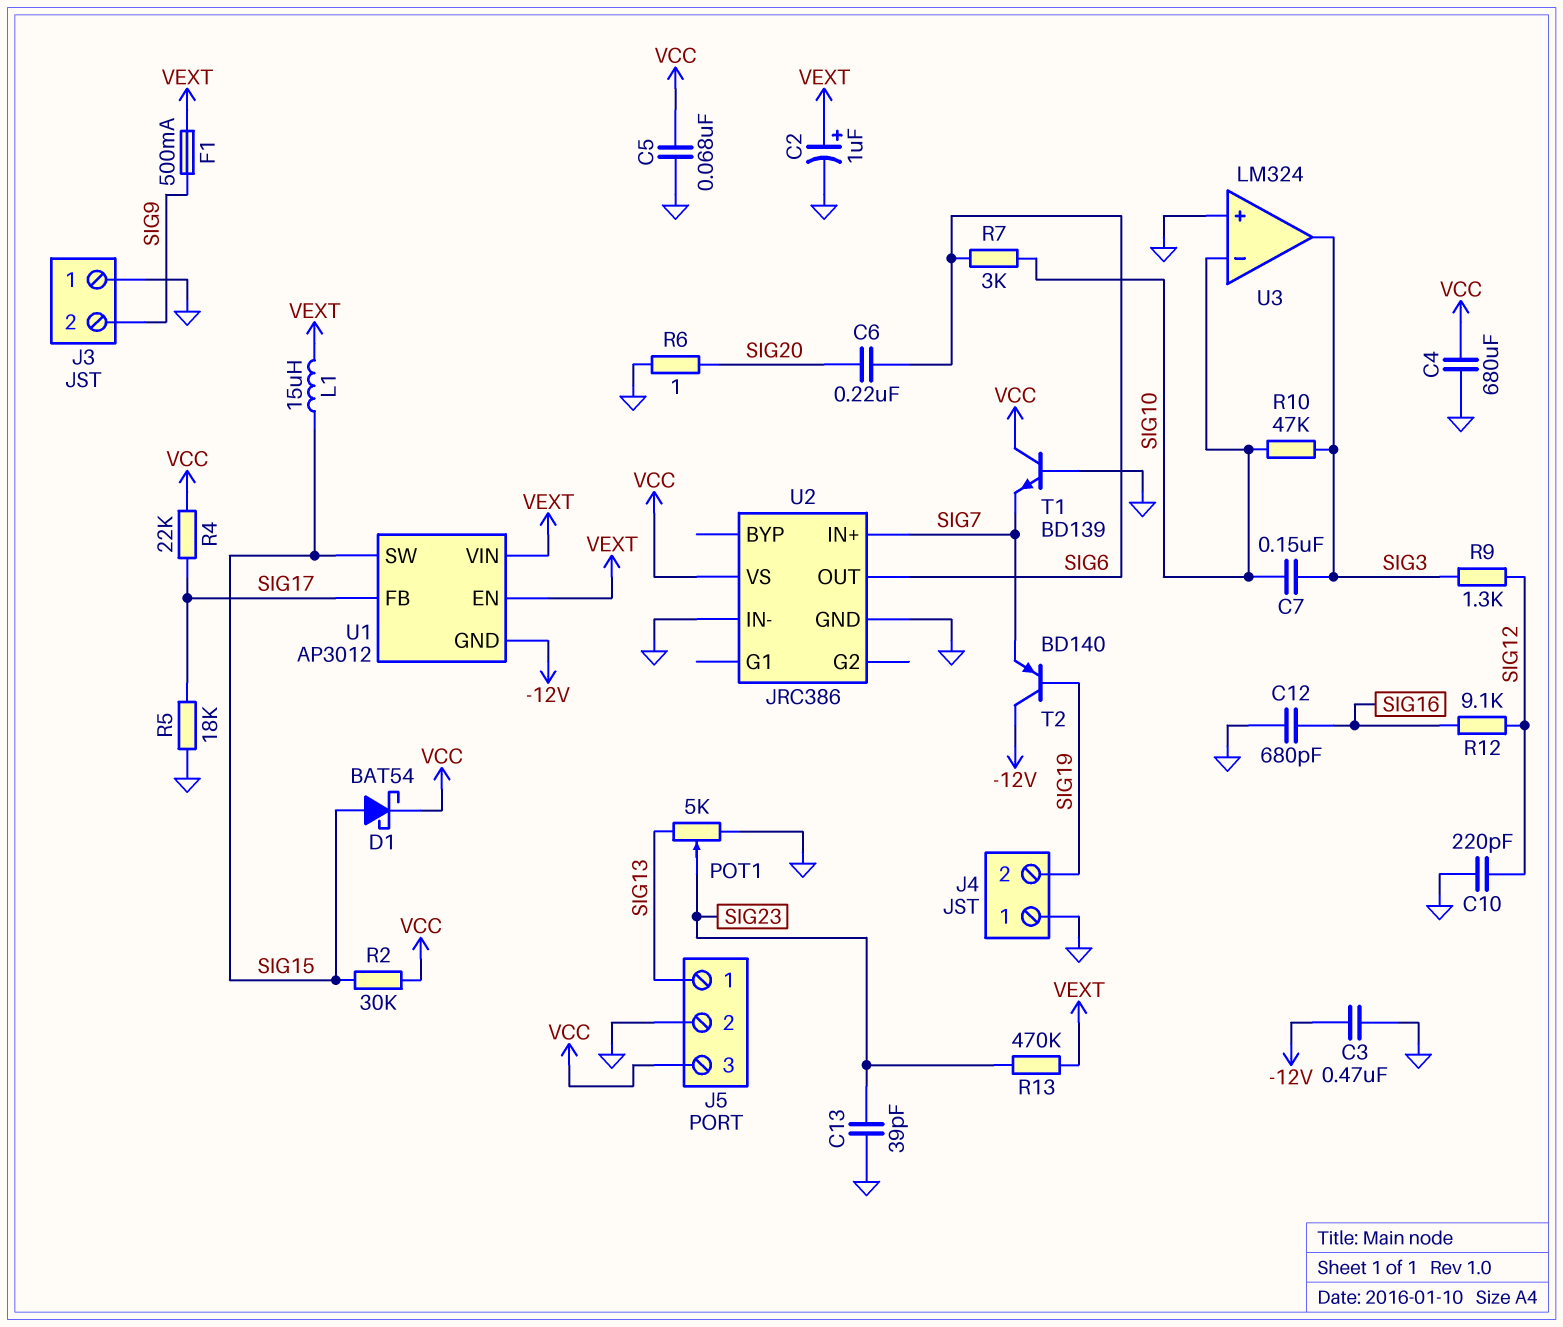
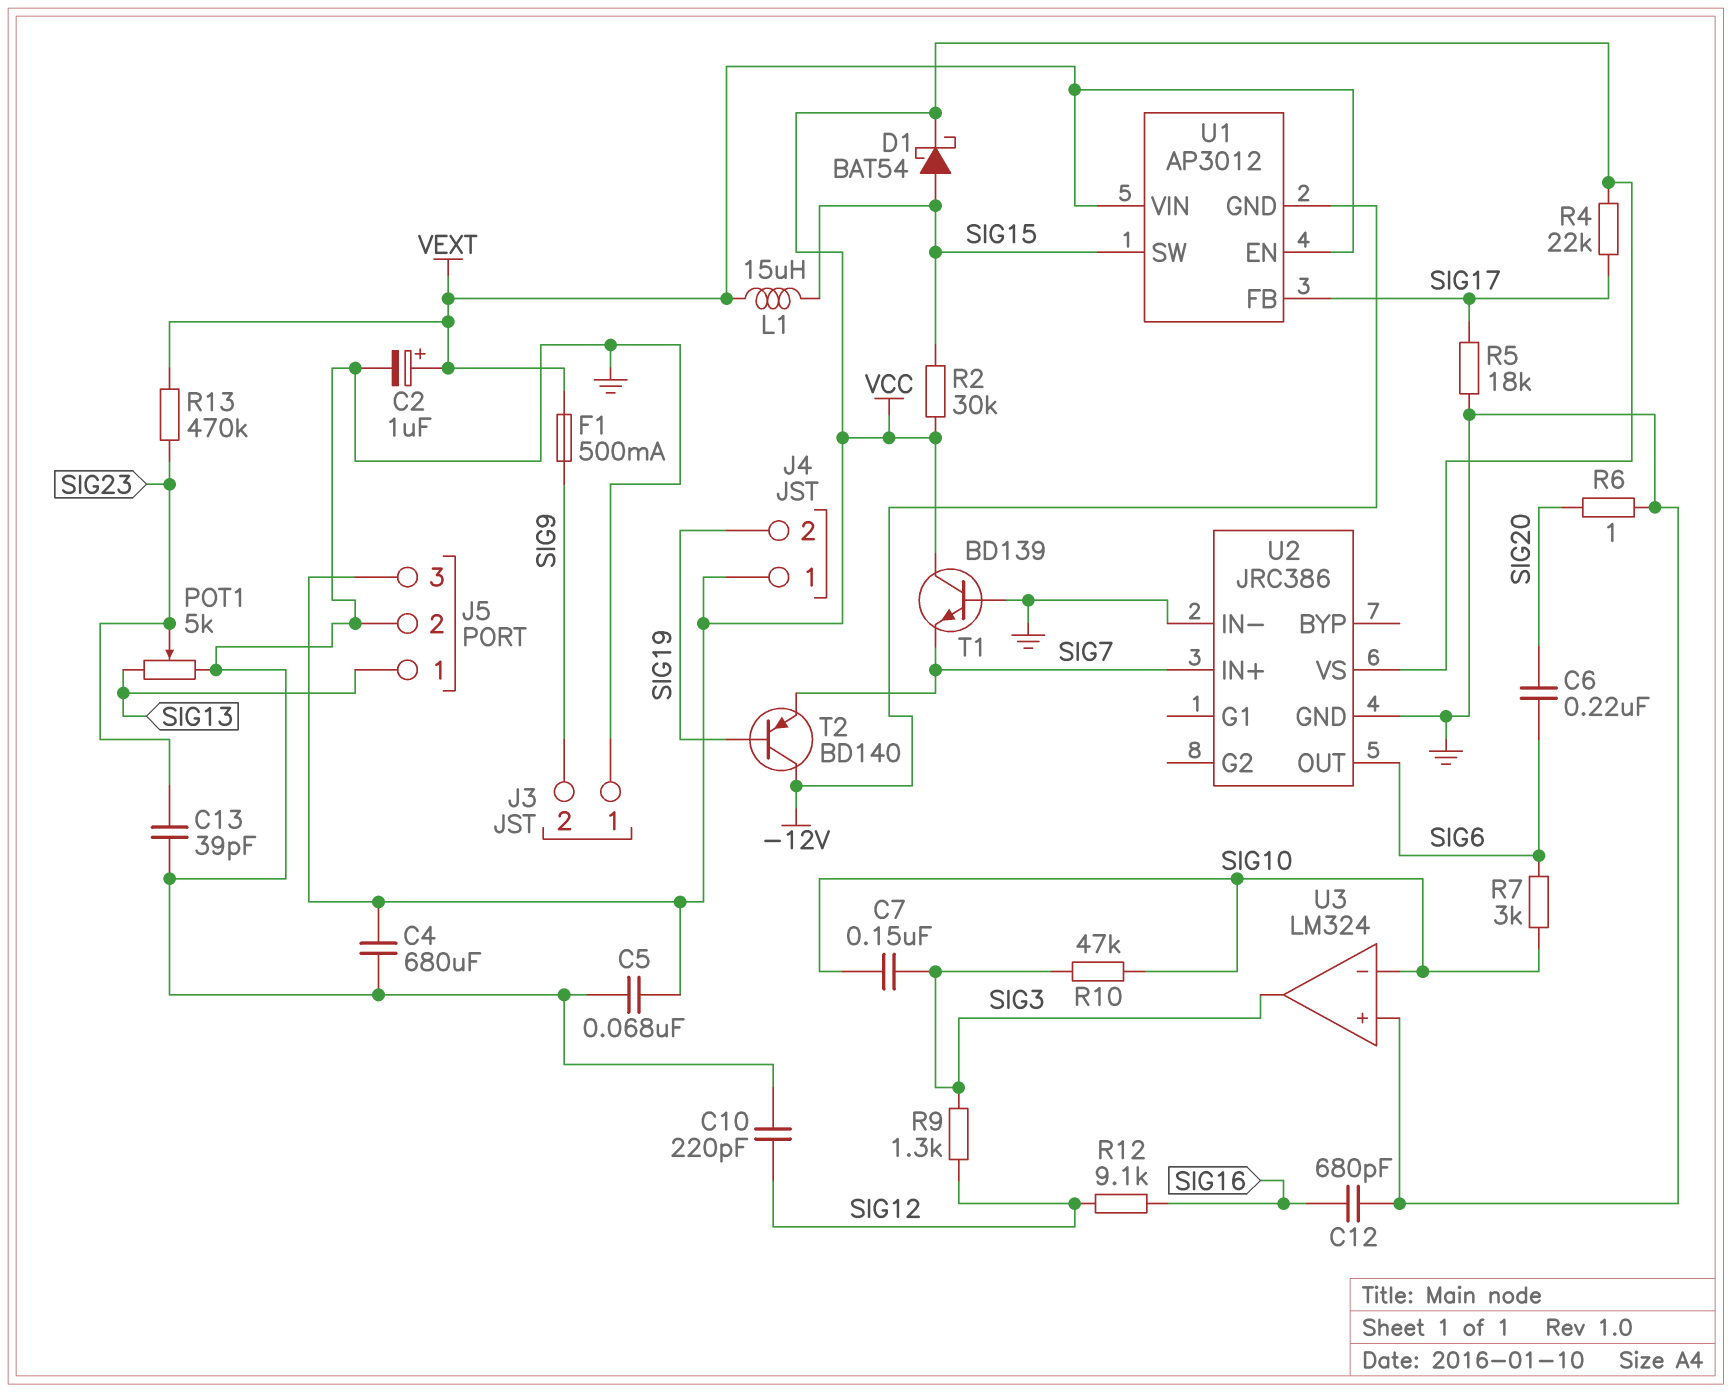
C3: 470nF (-12V, GND) -> none
J4 pin 1: GND -> VCC

